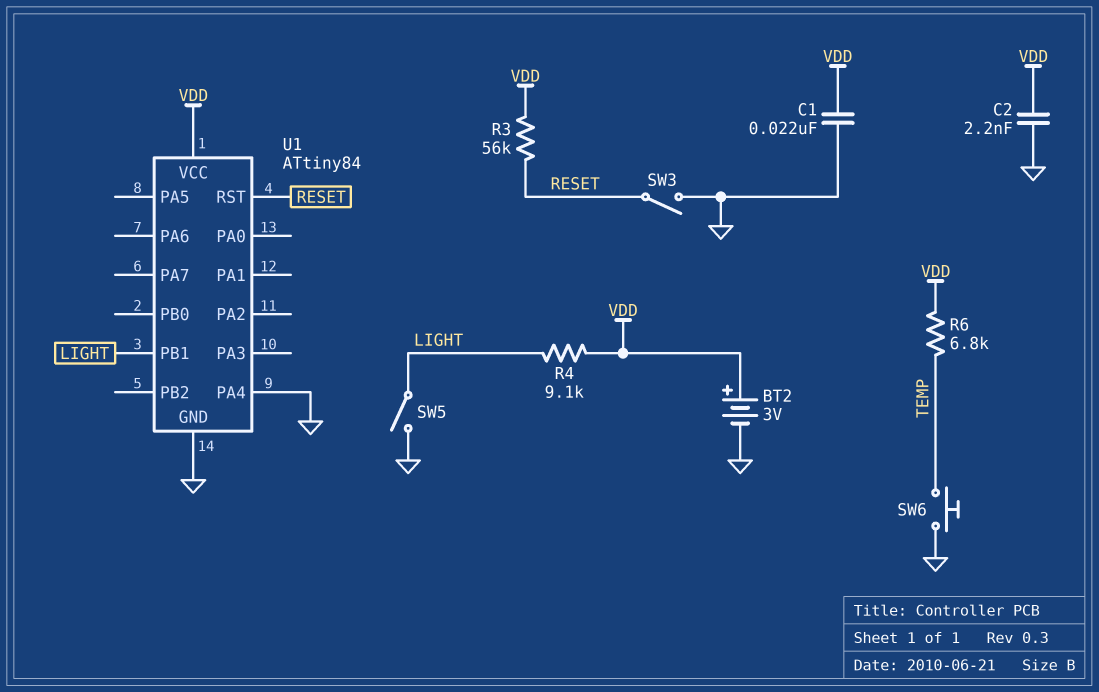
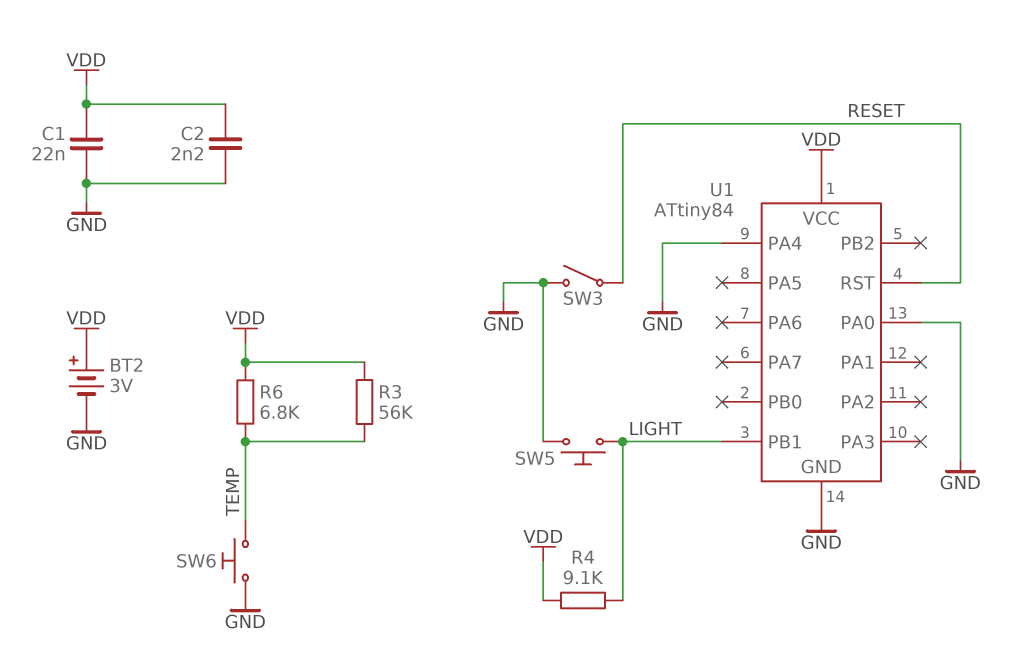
R3: 56k (RESET, VDD) -> 56k (TEMP, VDD)
SW5: switch (GND, LIGHT) -> button (GND, LIGHT)
U1 pin PA0: none -> GND

